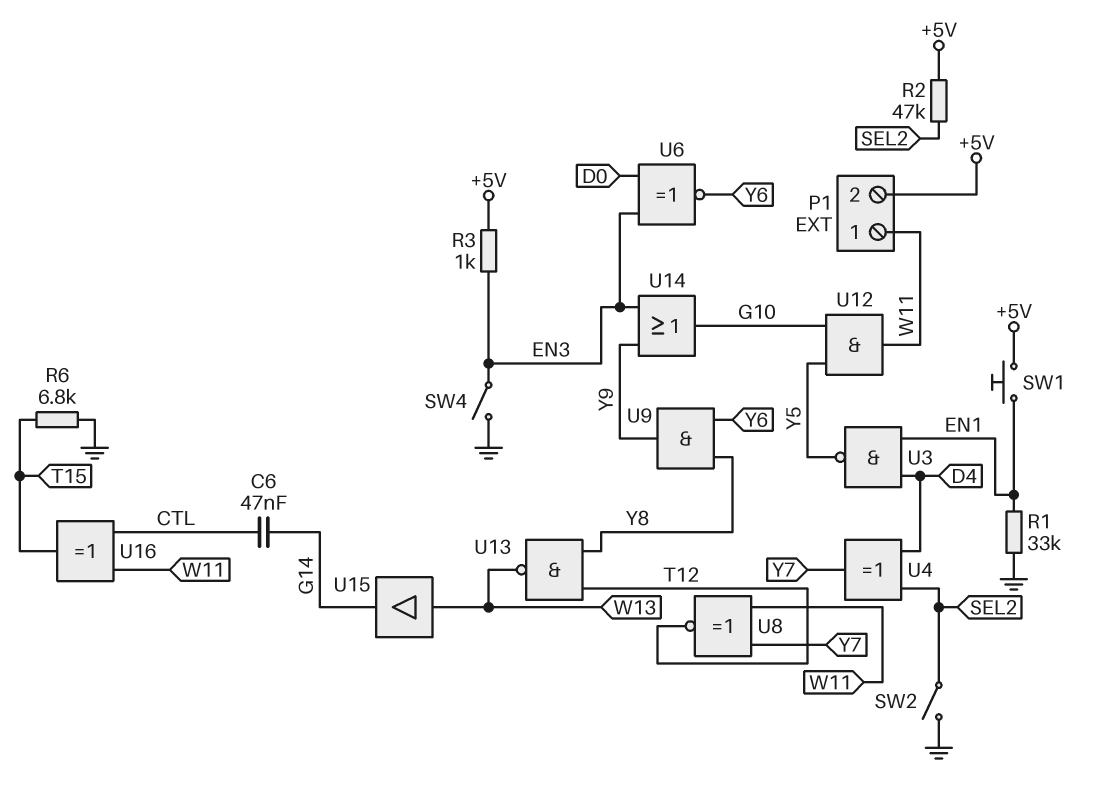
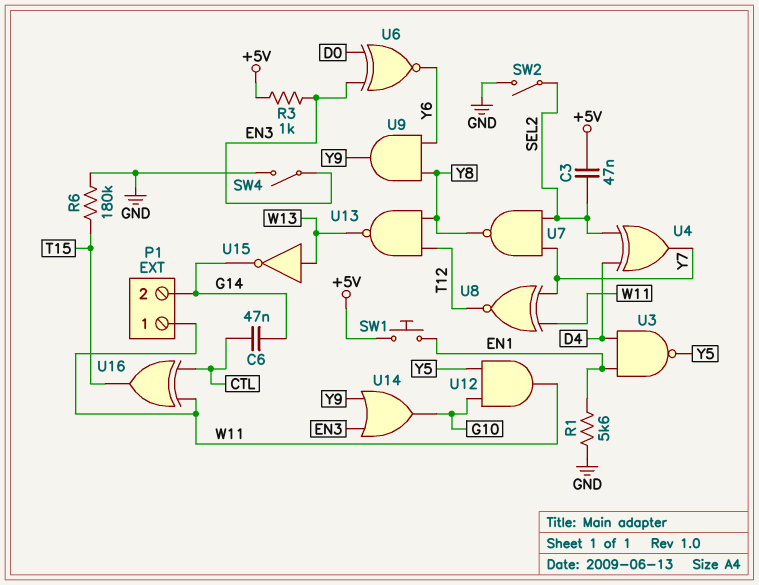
C3: none -> 47nF (+5V, SEL2)
P1 pin 2: +5V -> G14
R1: 33k (EN1, GND) -> 5.6k (EN1, GND)
R2: 47k (+5V, SEL2) -> none
R6: 6.8k (GND, T15) -> 180k (GND, T15)
U7: none -> NAND (in SEL2, in Y7, out Y8)
U15: buffer (in W13, out G14) -> NOT (in W13, out G14)

